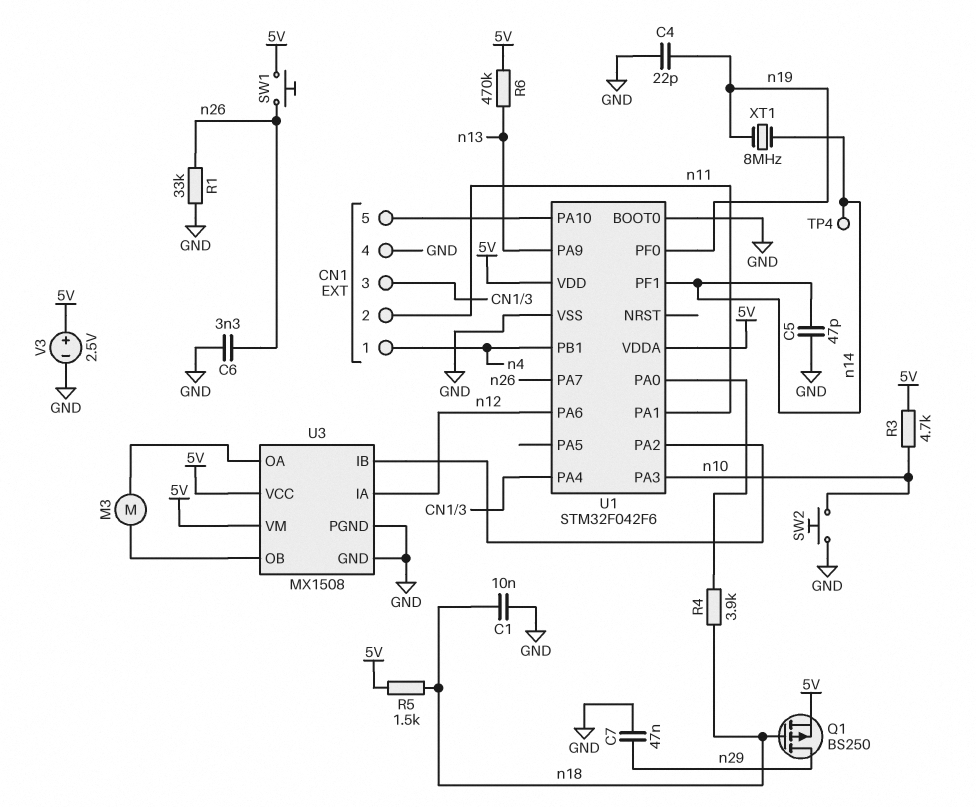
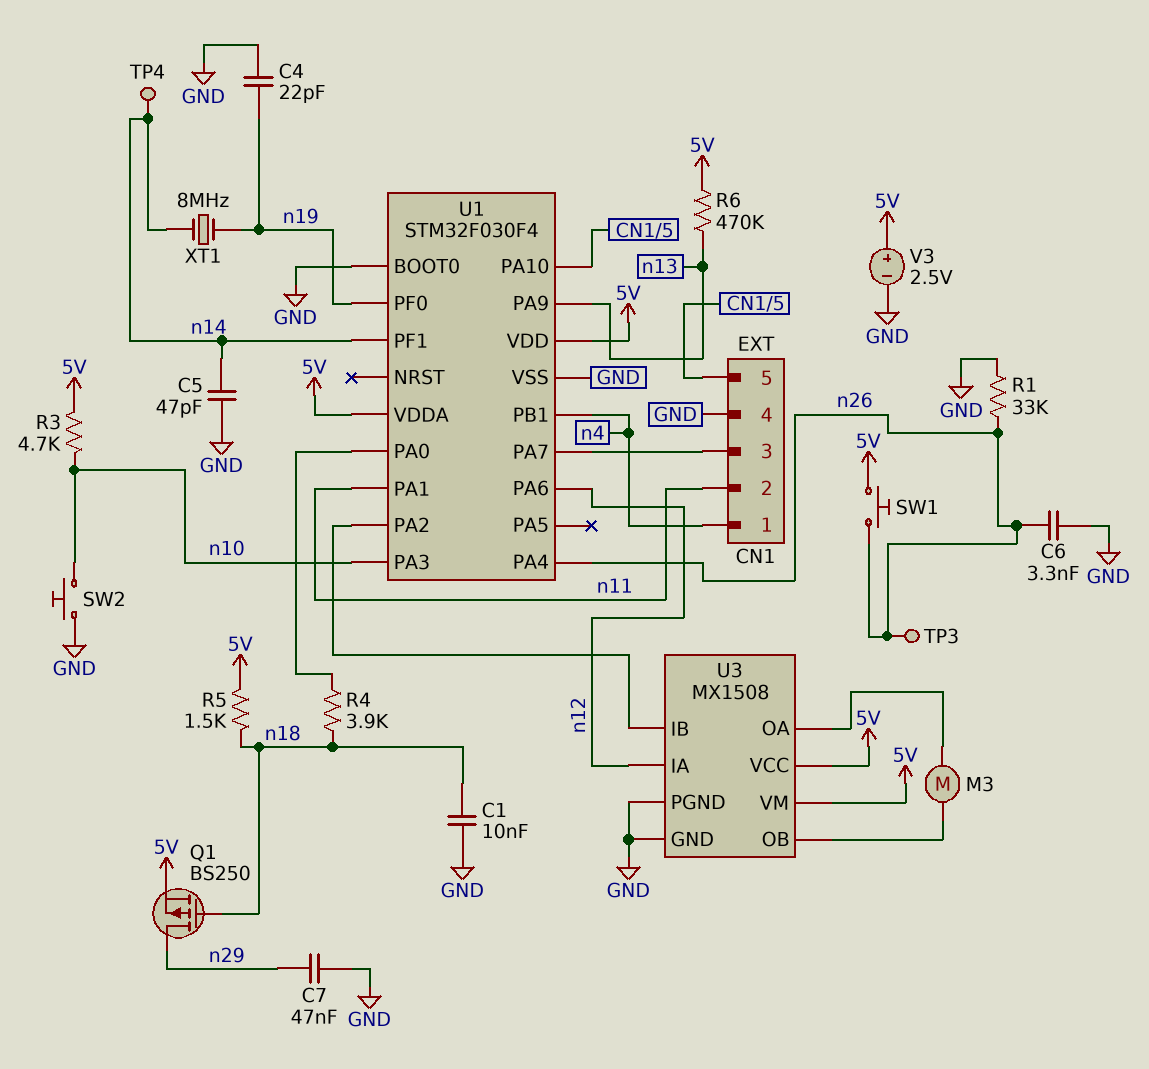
TP3: none -> test point (n26)
U1: STM32F042F6 -> STM32F030F4
U1 pin PA4: CN1/3 -> n26
U1 pin PA7: n26 -> CN1/3

